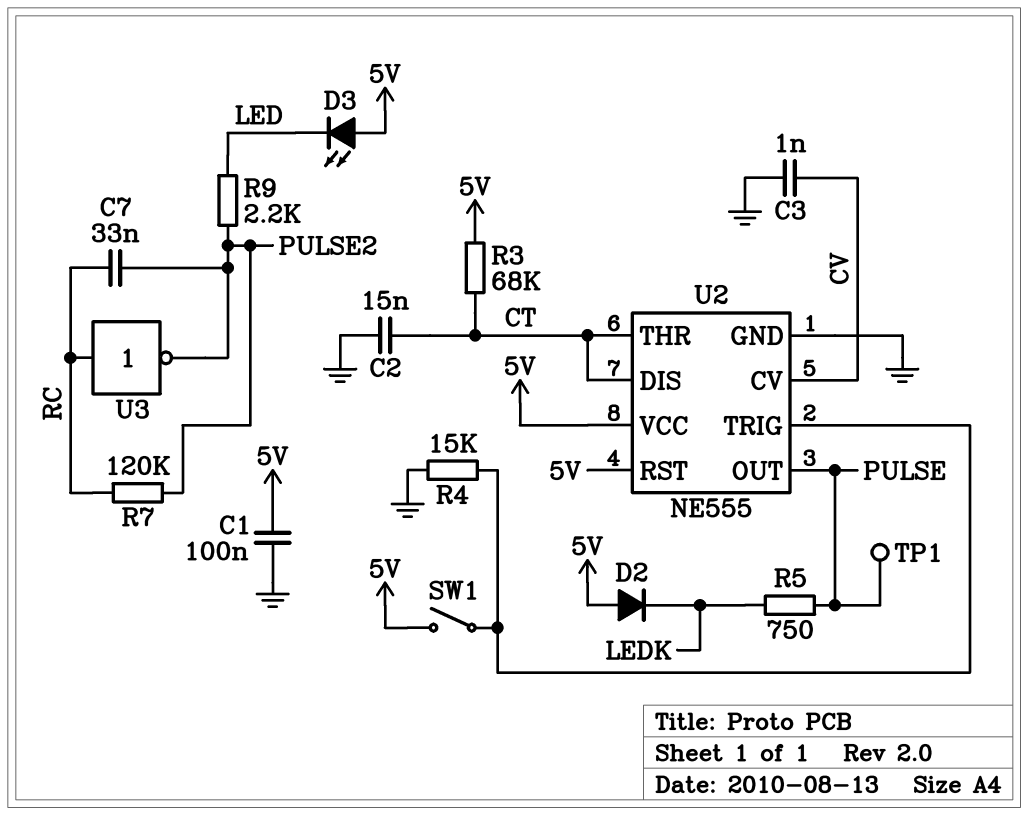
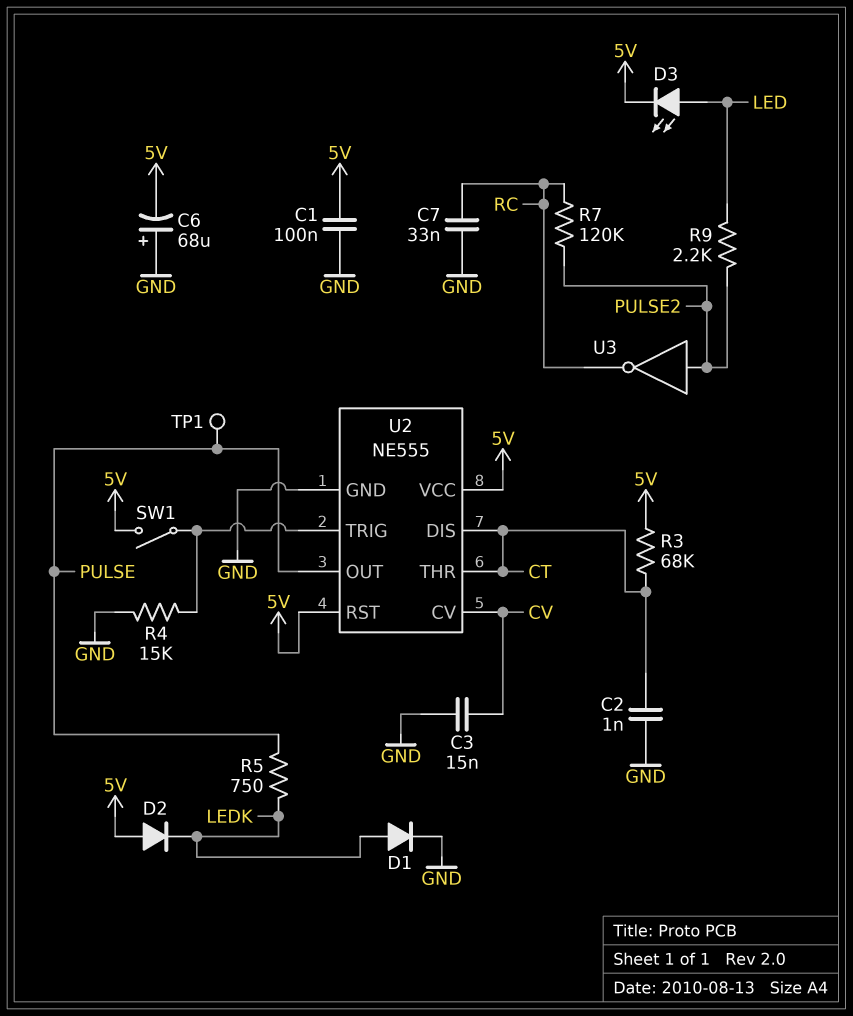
C2: 15nF (CT, GND) -> 1nF (CT, GND)
C3: 1nF (CV, GND) -> 15nF (CV, GND)
C6: none -> 68uF (plus GND, minus 5V)
C7: 33nF (PULSE2, RC) -> 33nF (GND, RC)
D1: none -> diode (A LEDK, K GND)
D3: LED (A 5V, K LED) -> LED (A LED, K 5V)
U3: NOT (in RC, out PULSE2) -> NOT (in PULSE2, out RC)

